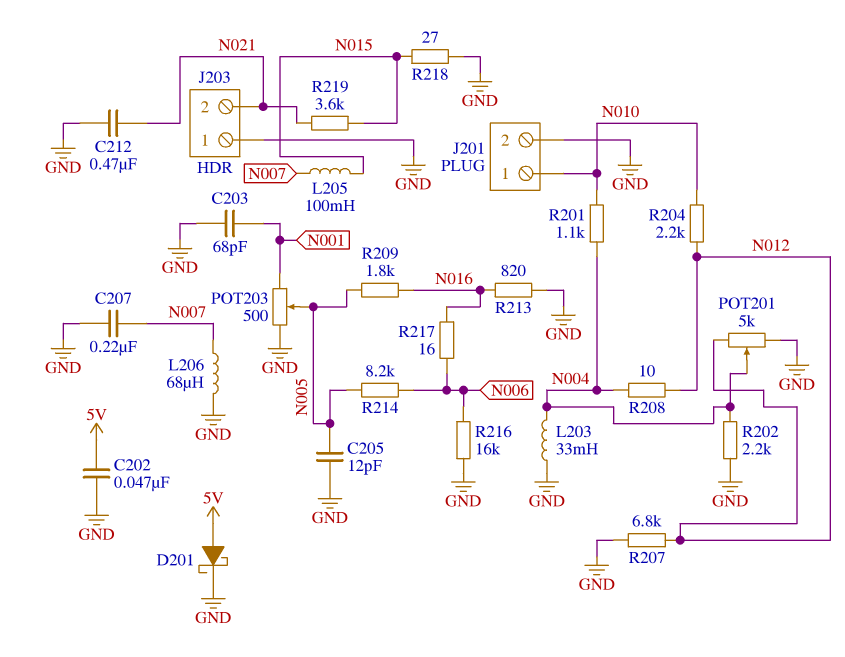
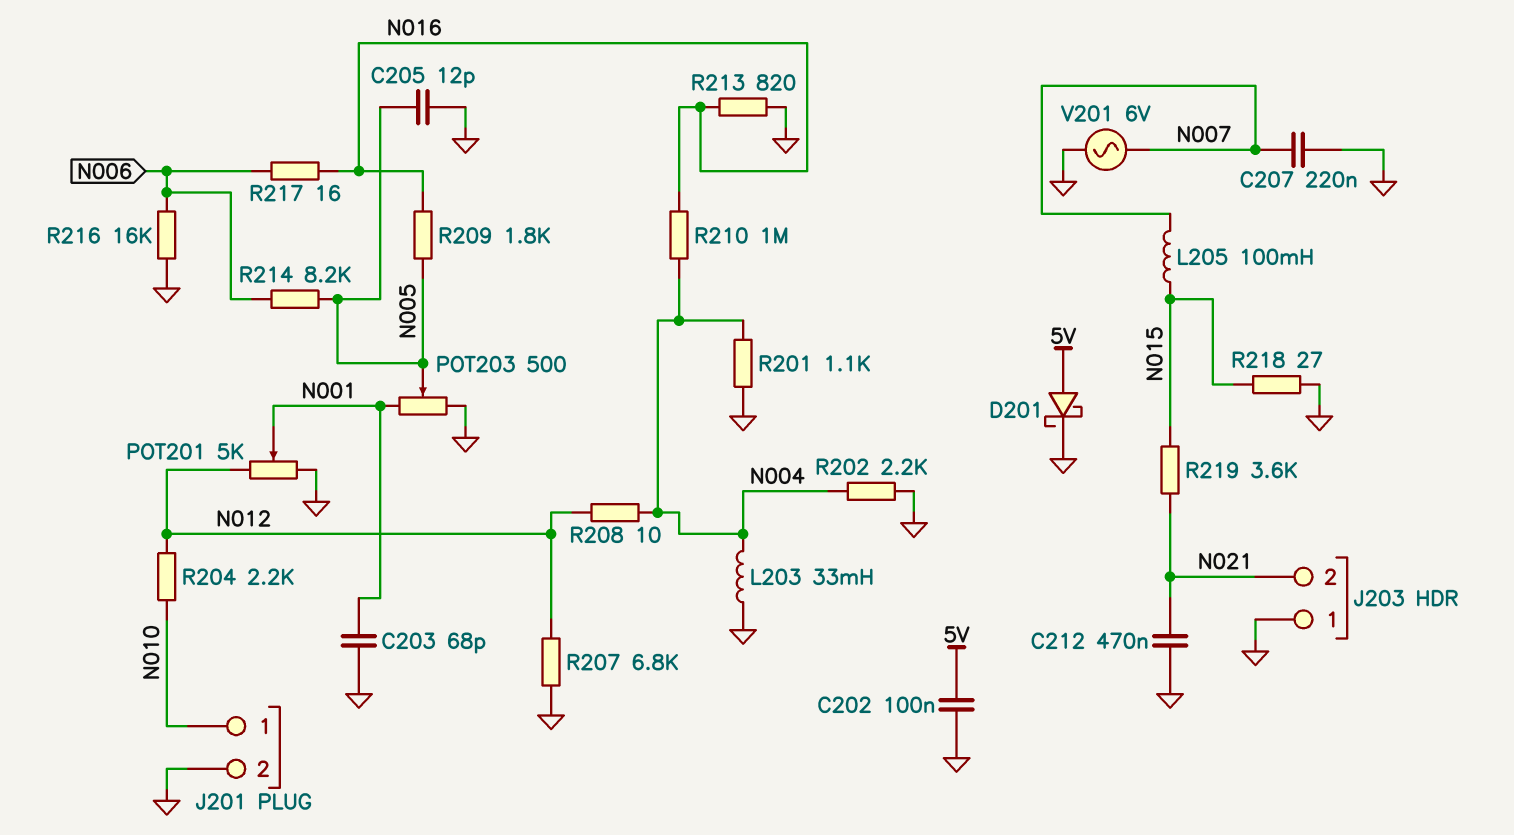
C202: 47nF (5V, GND) -> 100nF (5V, GND)
L206: 68uH (GND, N007) -> none
POT201: 5k (GND, N012, wiper N004) -> 5k (GND, N012, wiper N001)
R201: 1.1k (N004, N010) -> 1.1k (GND, N004)
R210: none -> 1M (N004, N016)
V201: none -> AC 6V (GND, N007)

